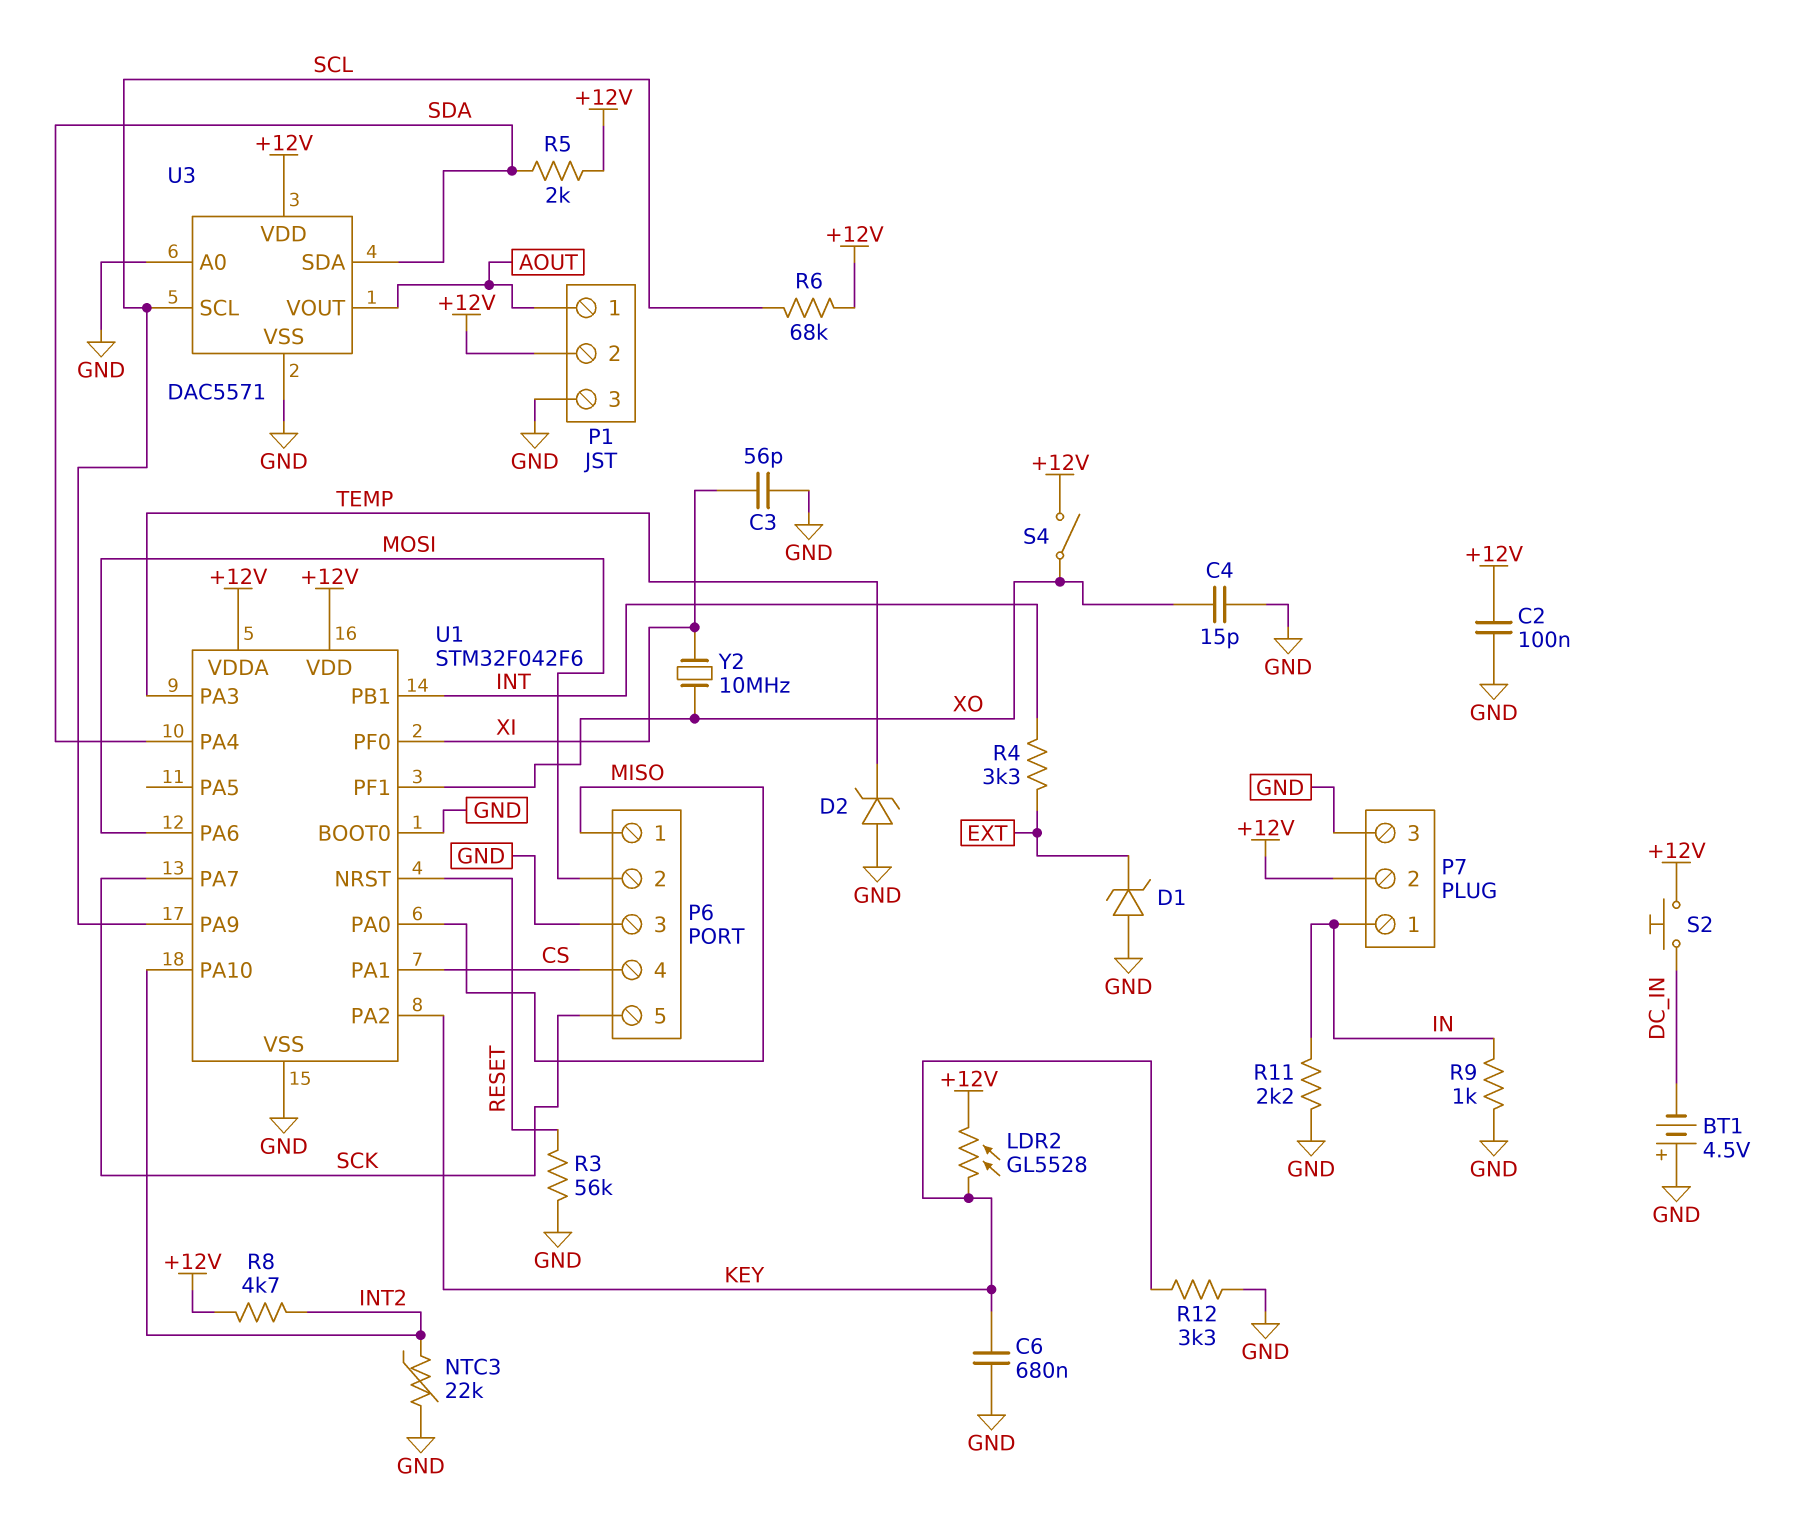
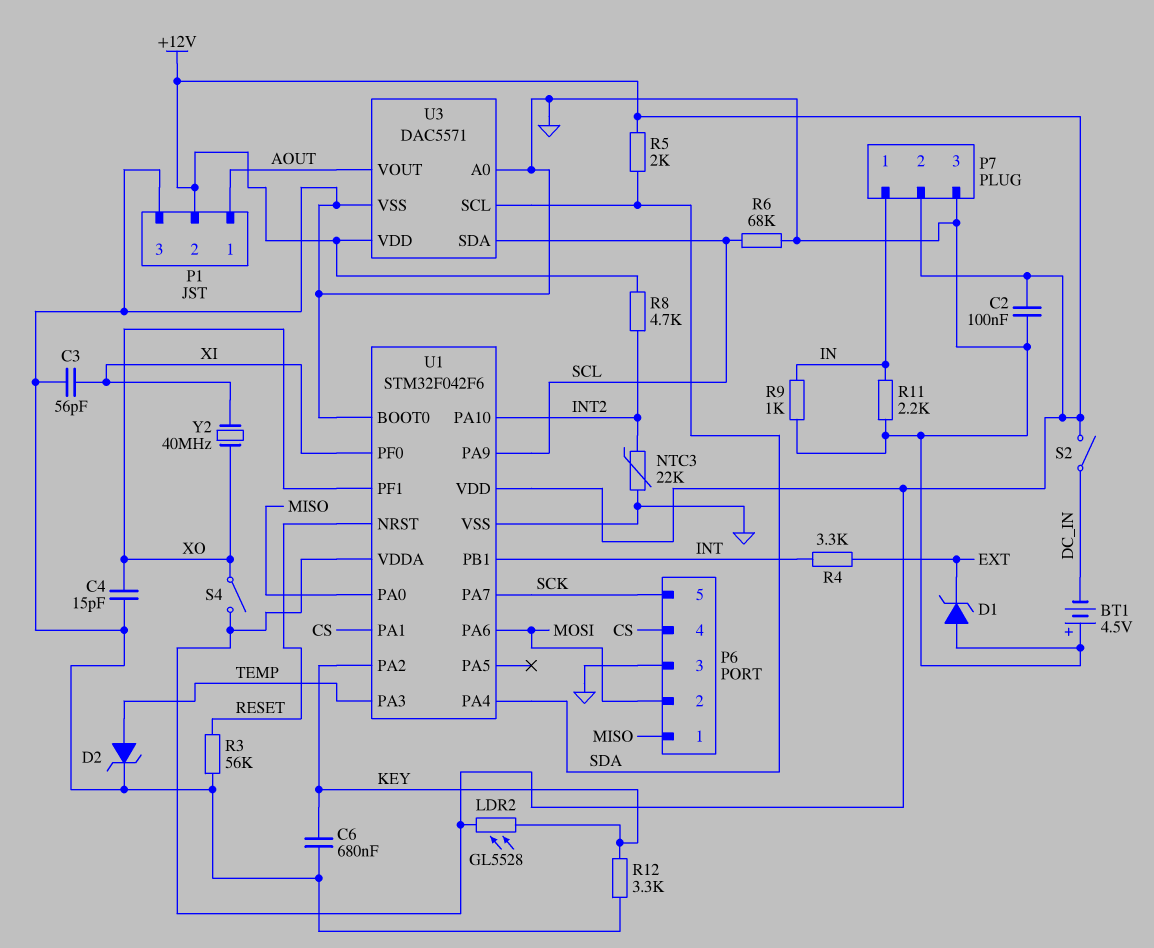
D2: zener (A GND, K TEMP) -> zener (A TEMP, K GND)
R6: 68k (+12V, SCL) -> 68k (GND, SCL)
S2: button (+12V, DC_IN) -> switch (+12V, DC_IN)
U3 pin SCL: SCL -> SDA
U3 pin SDA: SDA -> SCL
Y2: 10MHz (XI, XO) -> 40MHz (XI, XO)

